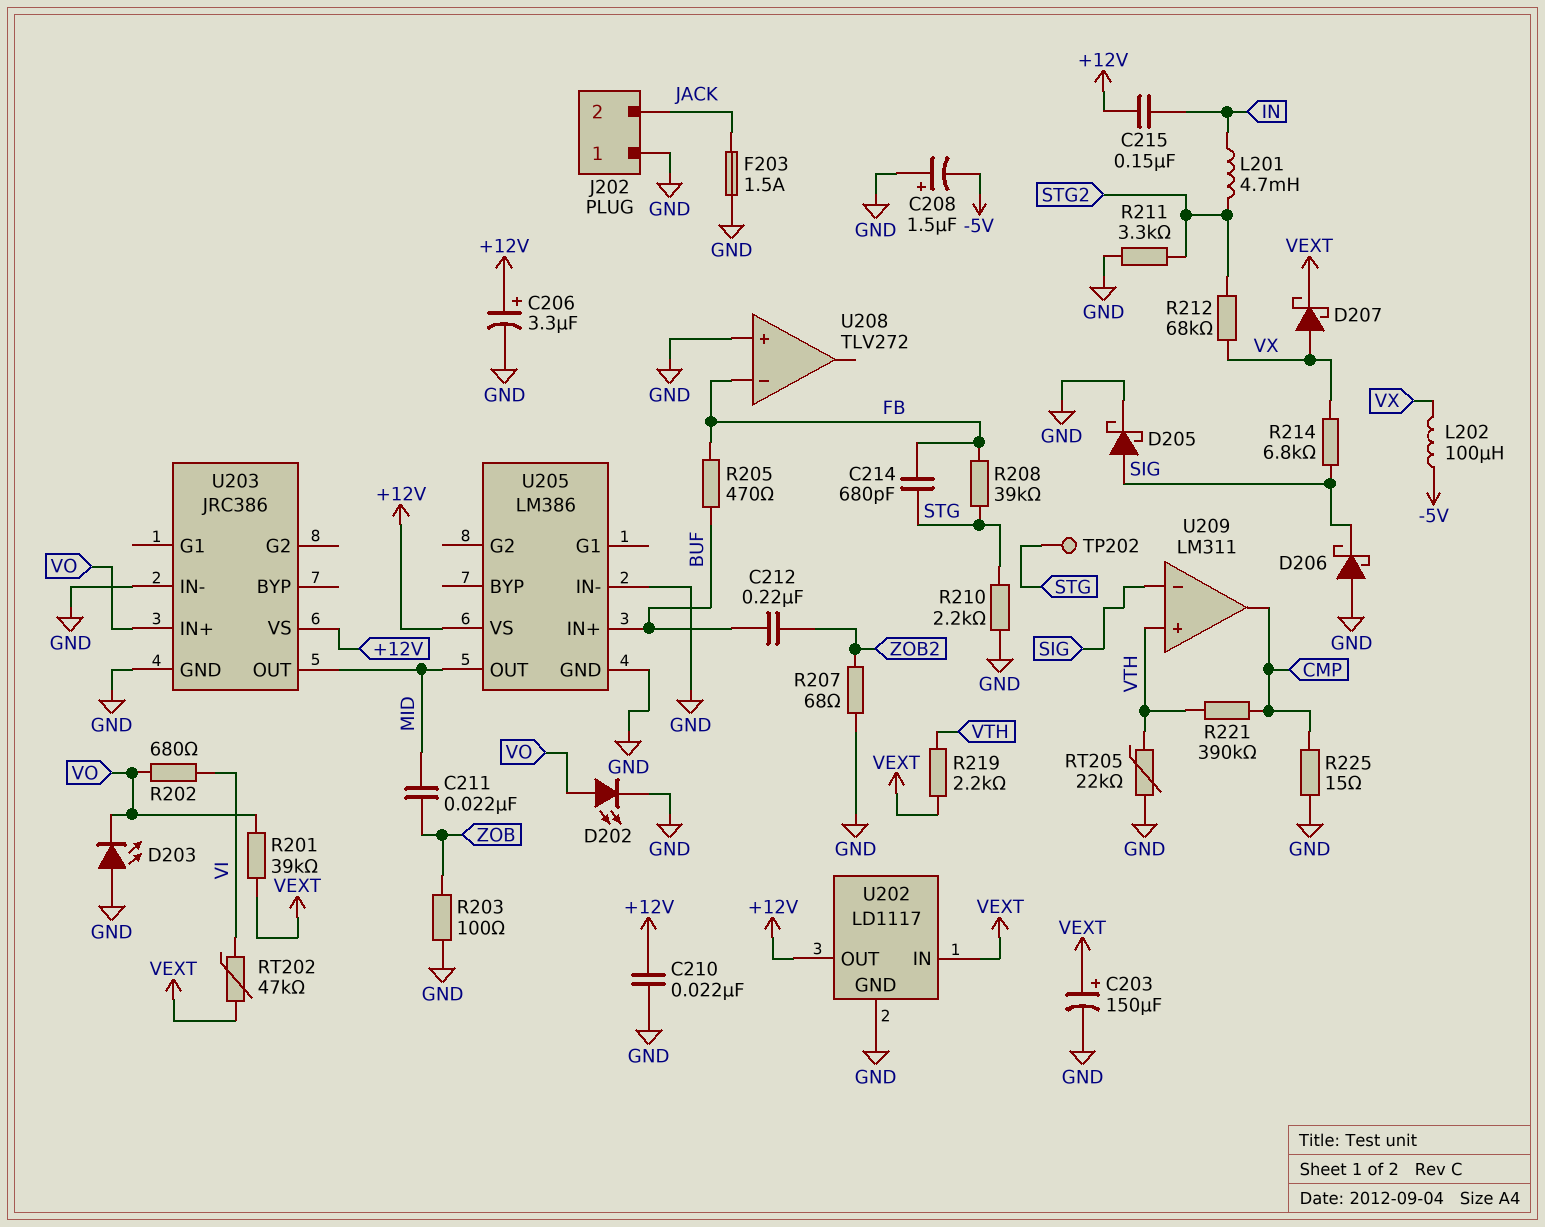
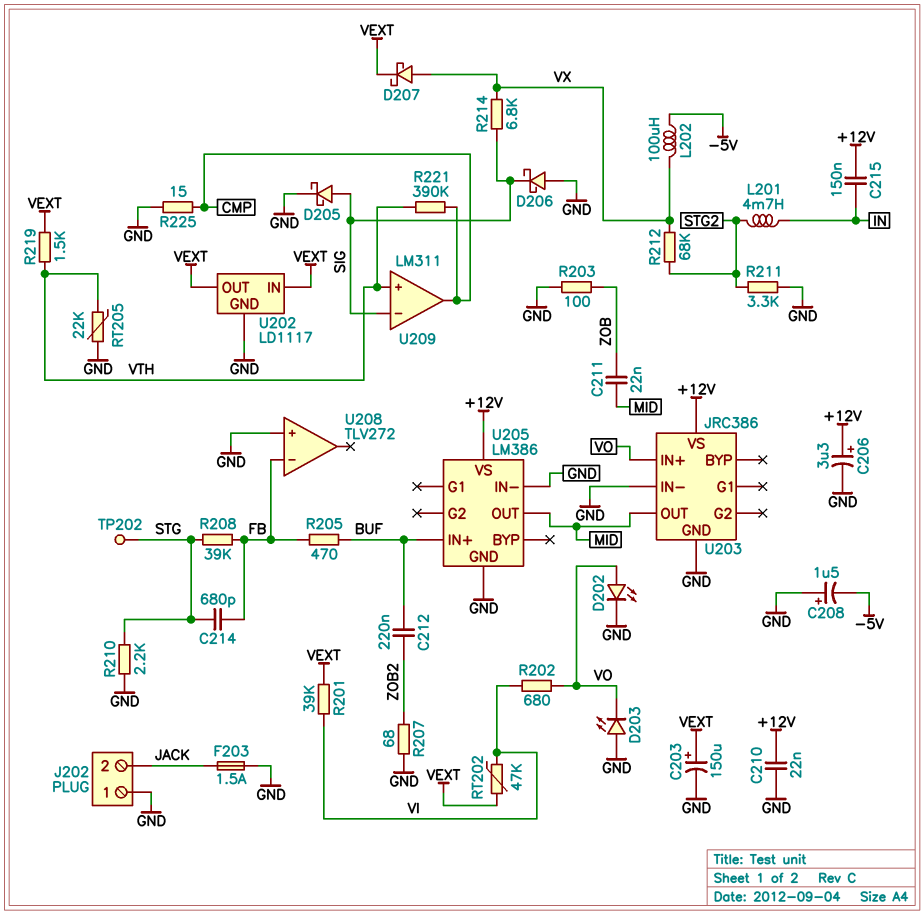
R201: 39k (VEXT, VO) -> 39k (VEXT, VI)
R219: 2.2k (VEXT, VTH) -> 1.5k (VEXT, VTH)
U202 pin OUT: +12V -> VEXT

